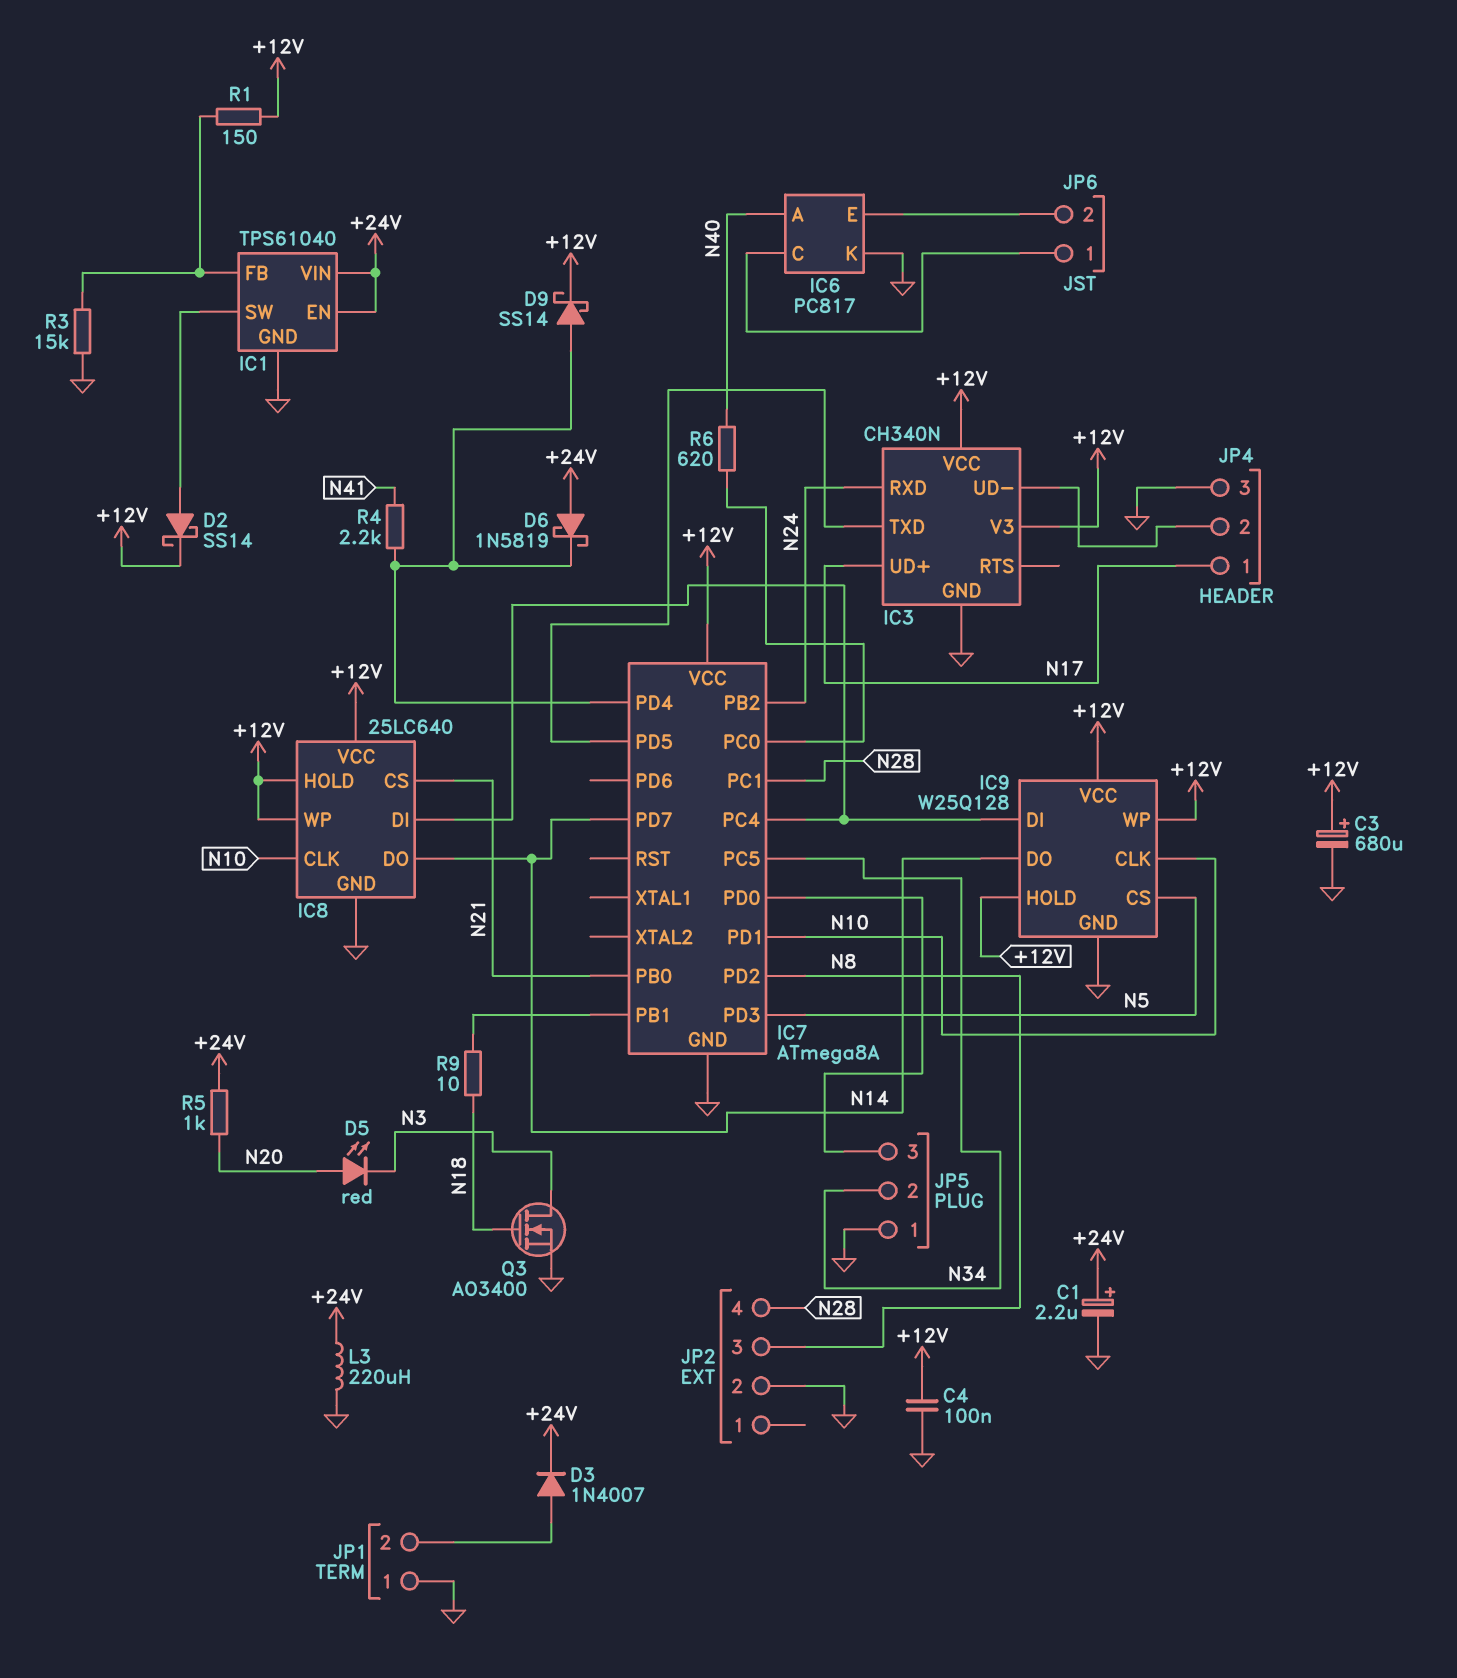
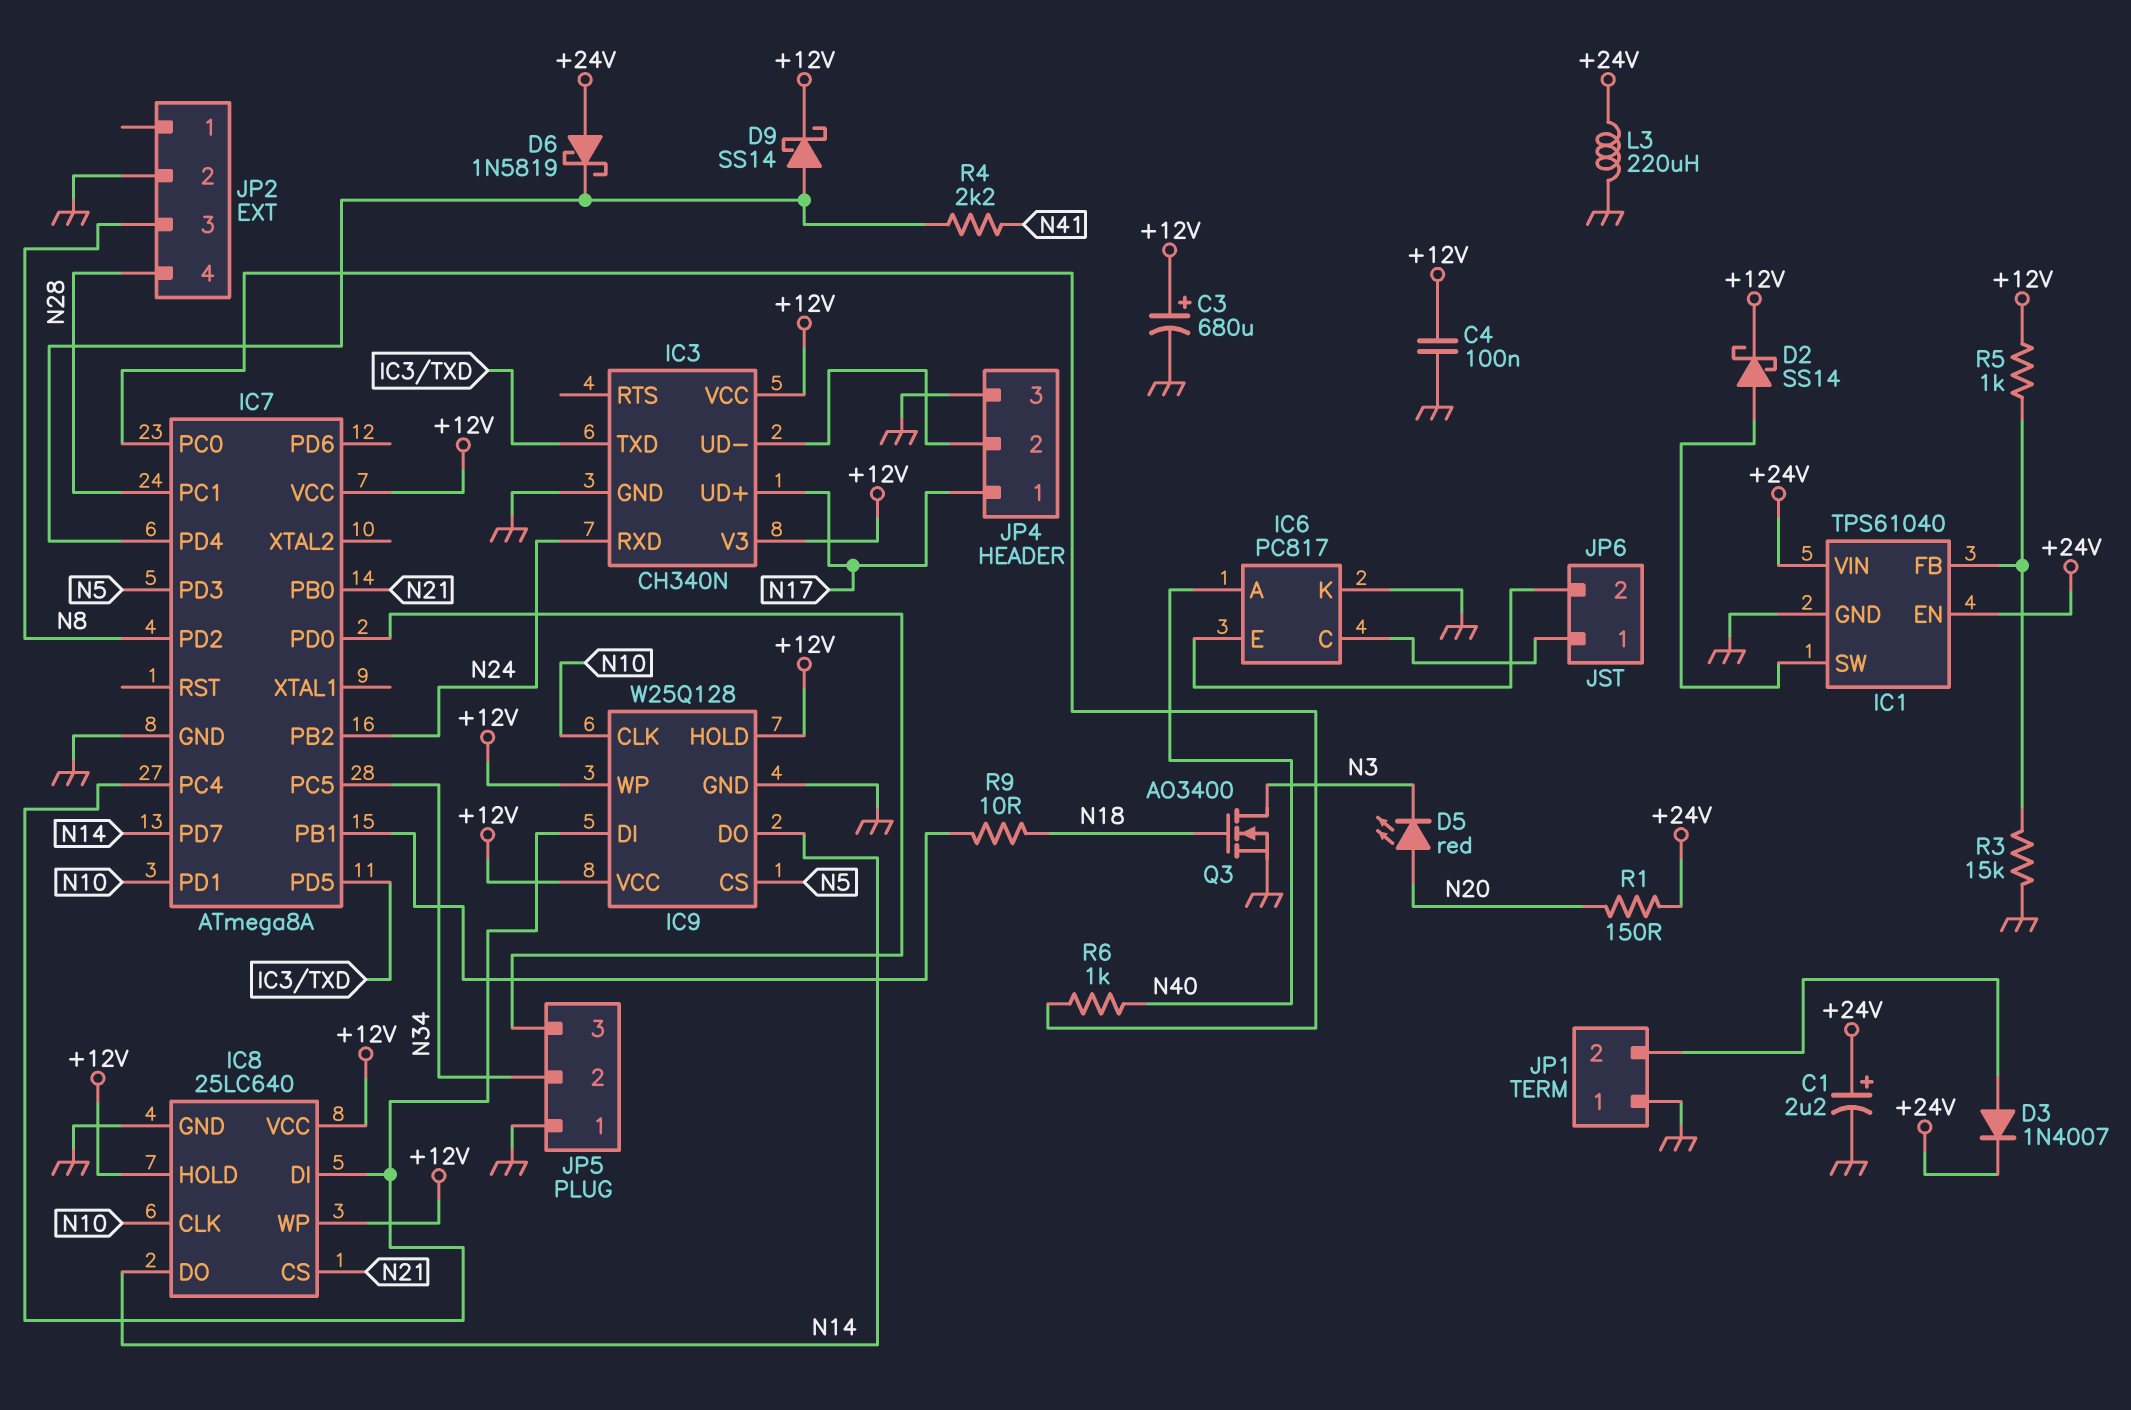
R1: 150 (+12V, IC1/FB) -> 150 (+24V, N20)
R5: 1k (+24V, N20) -> 1k (+12V, IC1/FB)
R6: 620 (IC7/PC0, N40) -> 1k (IC7/PC0, N40)

